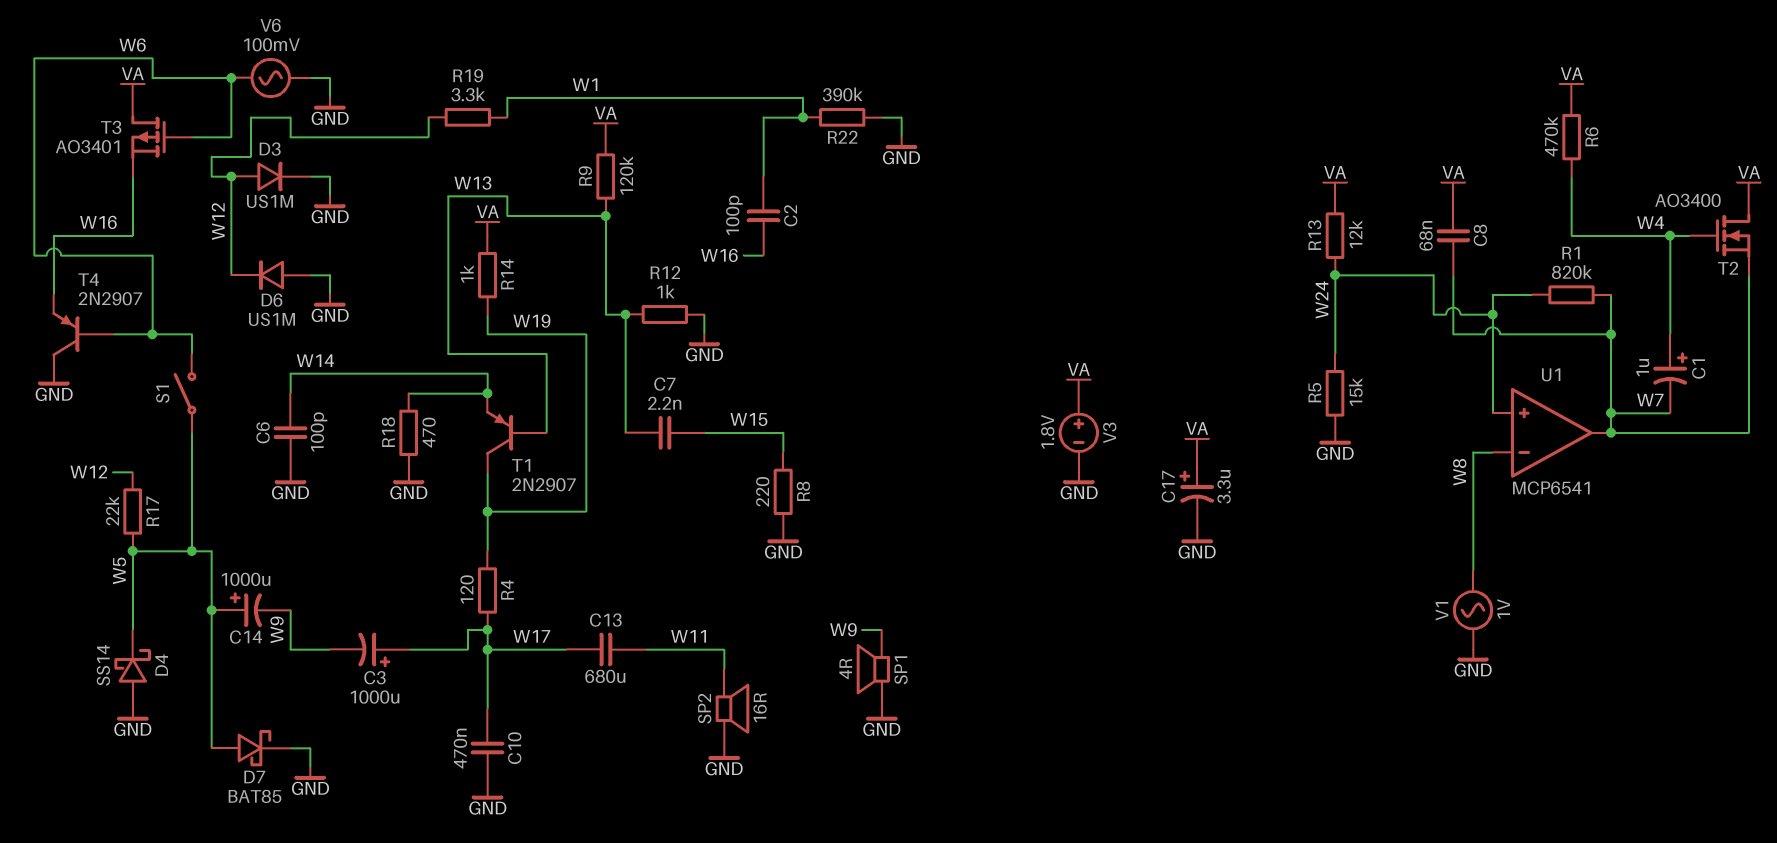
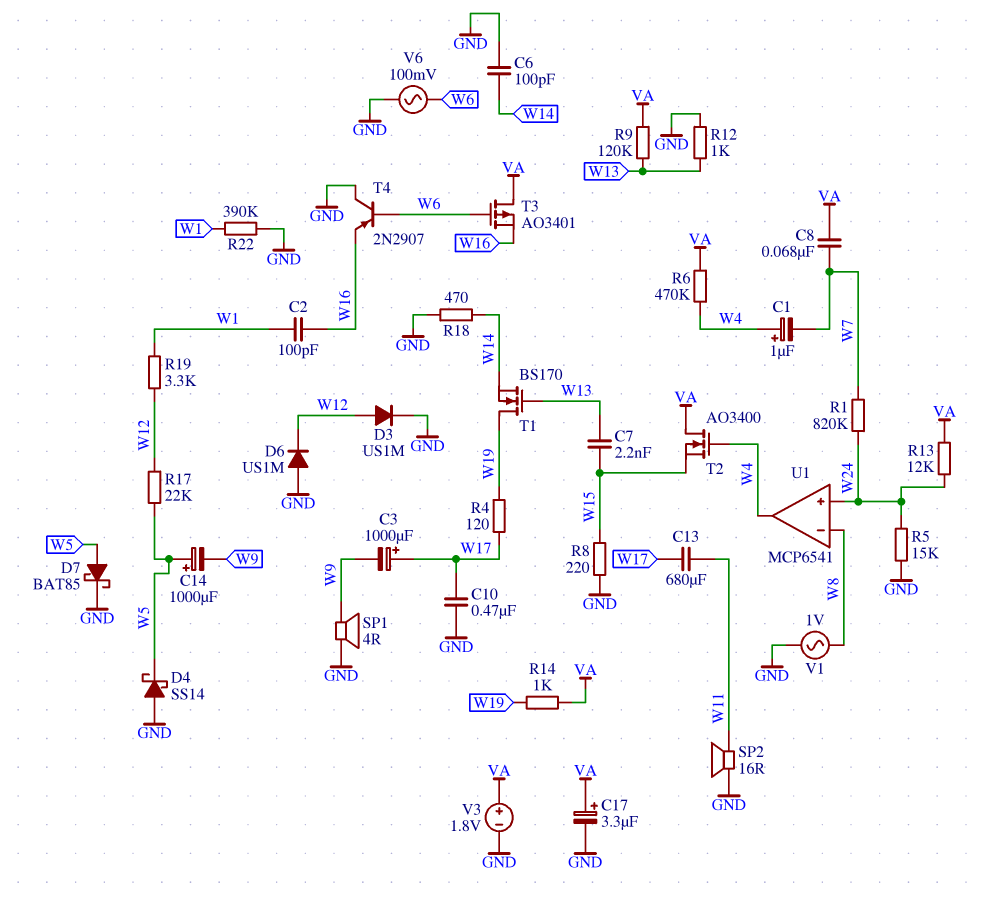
S1: switch (W5, W6) -> none
T1: PNP 2N2907 (B W13, C W19, E W14) -> NMOS BS170 (G W13, D W19, S W14)
T2: NMOS AO3400 (G W4, D VA, S W7) -> NMOS AO3400 (G W4, D VA, S W15)
U1 pin out: W7 -> W4

